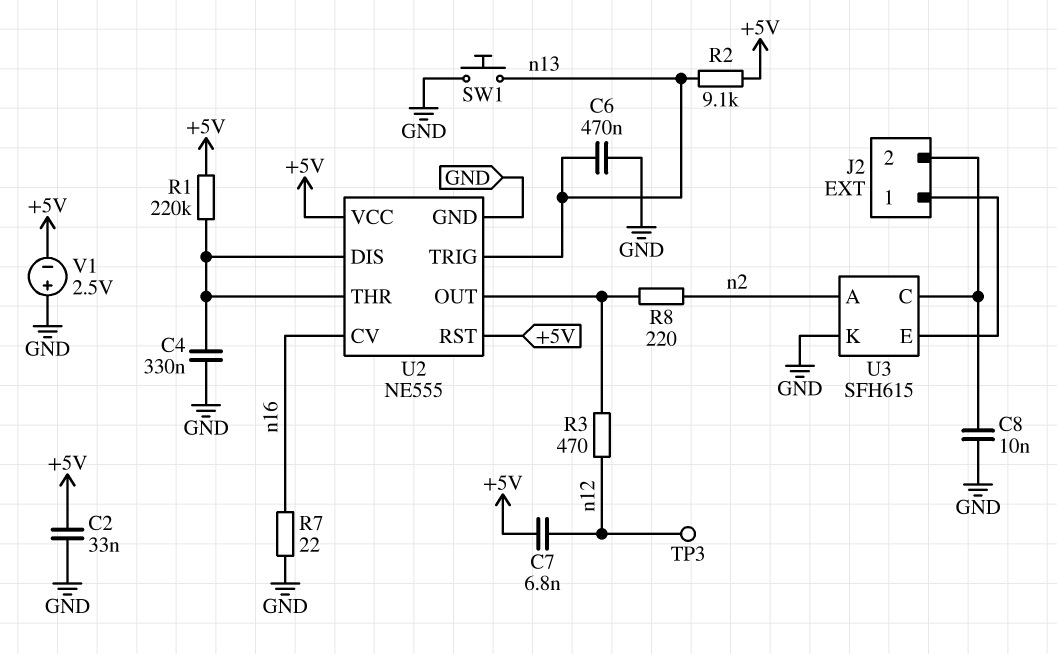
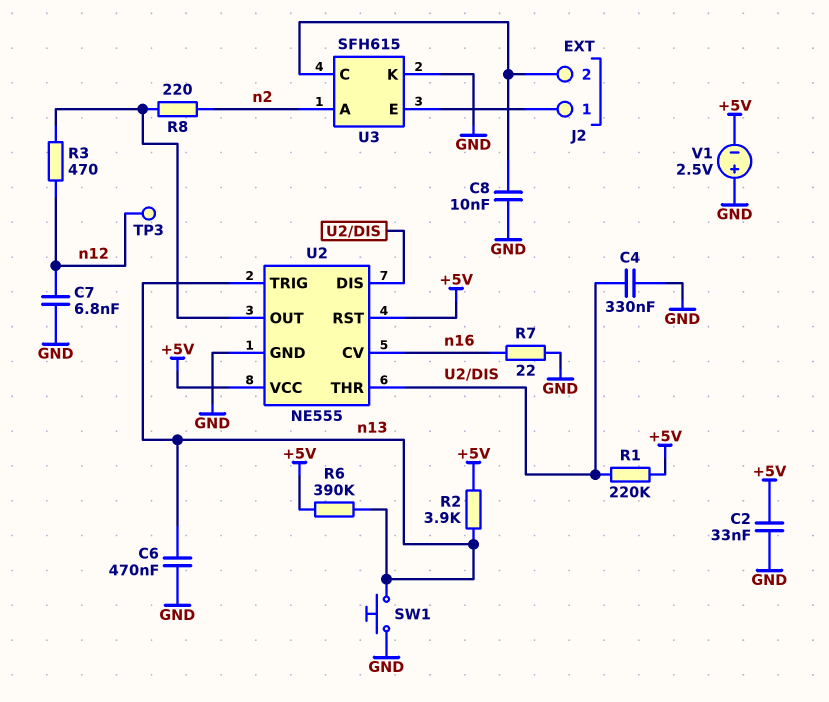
C7: 6.8nF (+5V, n12) -> 6.8nF (GND, n12)
R2: 9.1k (+5V, n13) -> 3.9k (+5V, n13)
R6: none -> 390k (+5V, n13)

